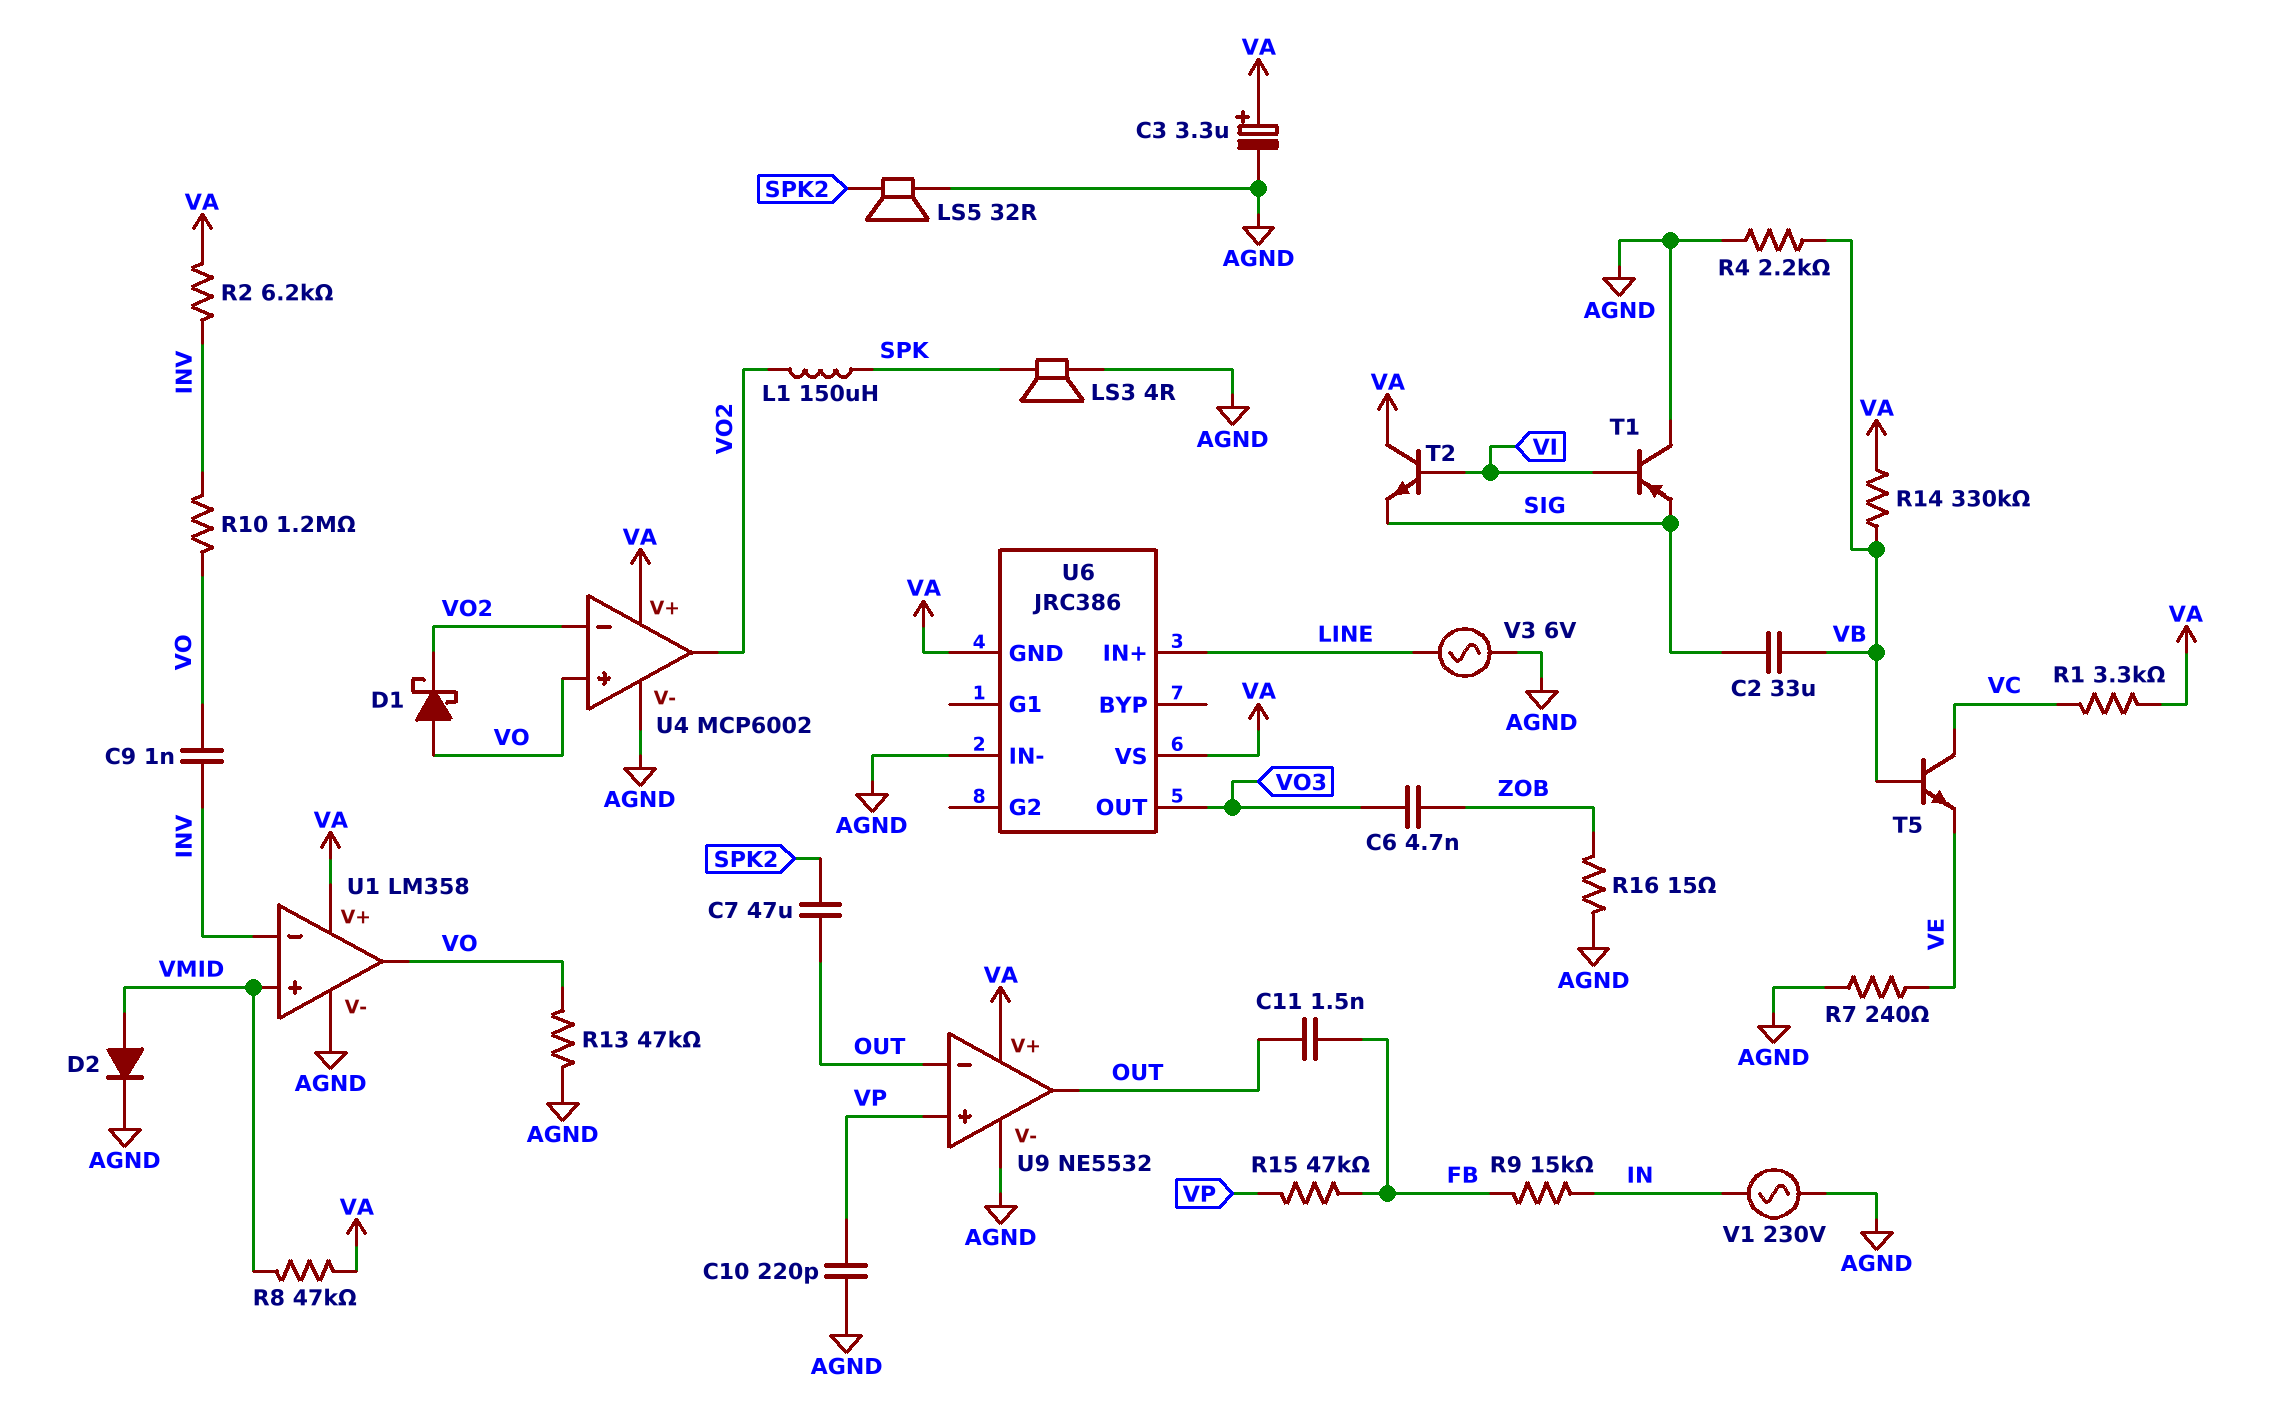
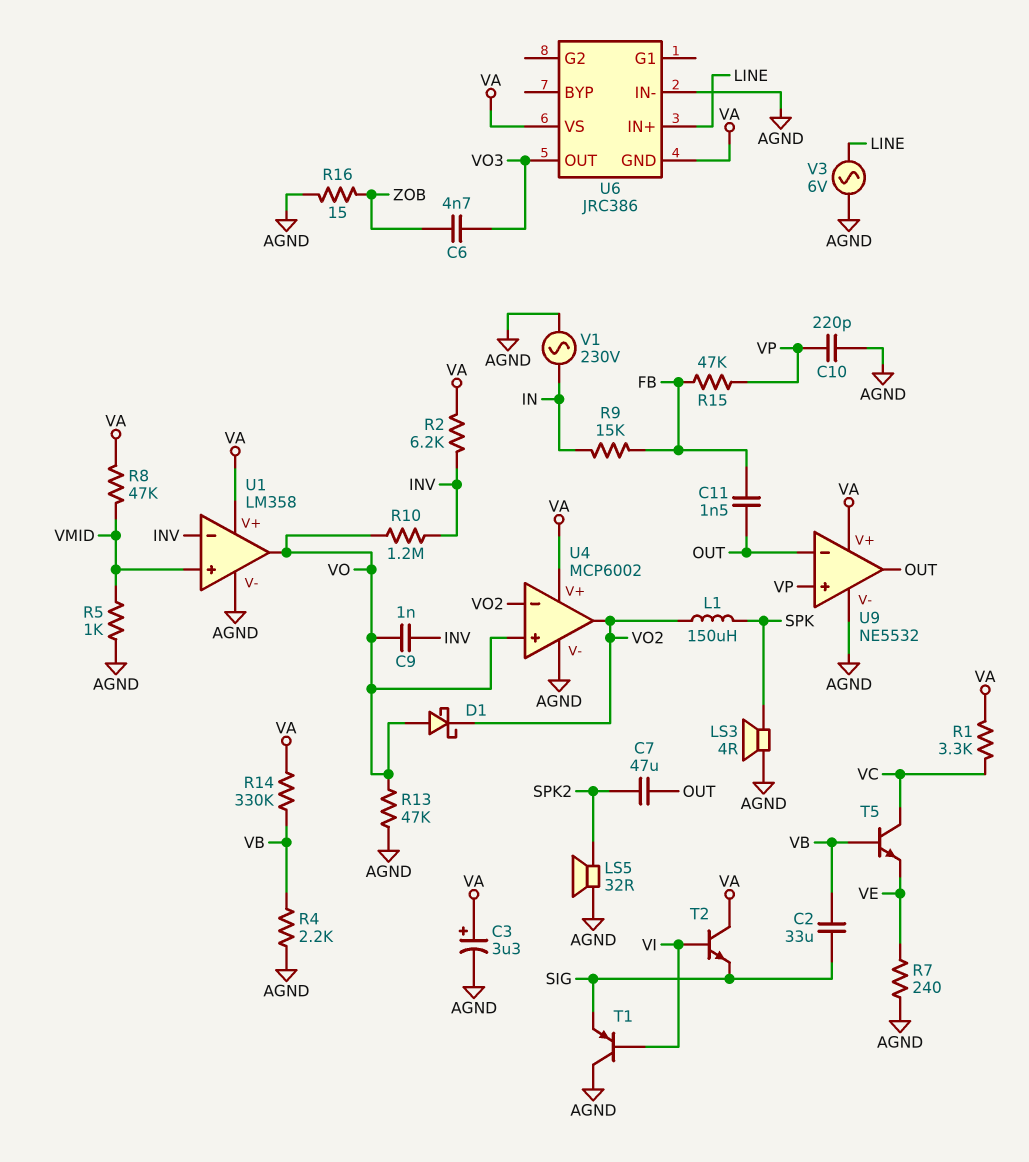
D2: diode (A VMID, K AGND) -> none
R5: none -> 1k (AGND, VMID)

